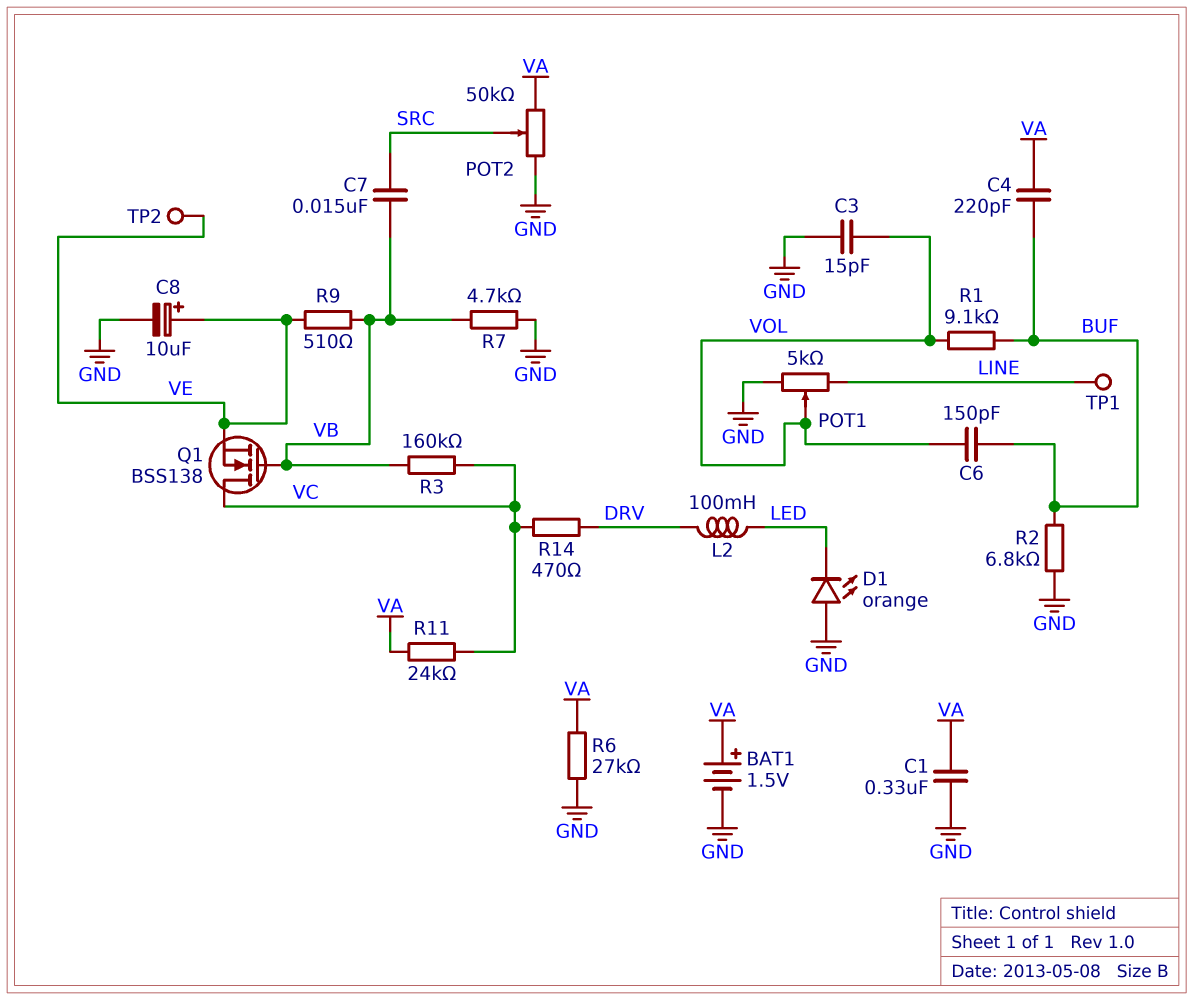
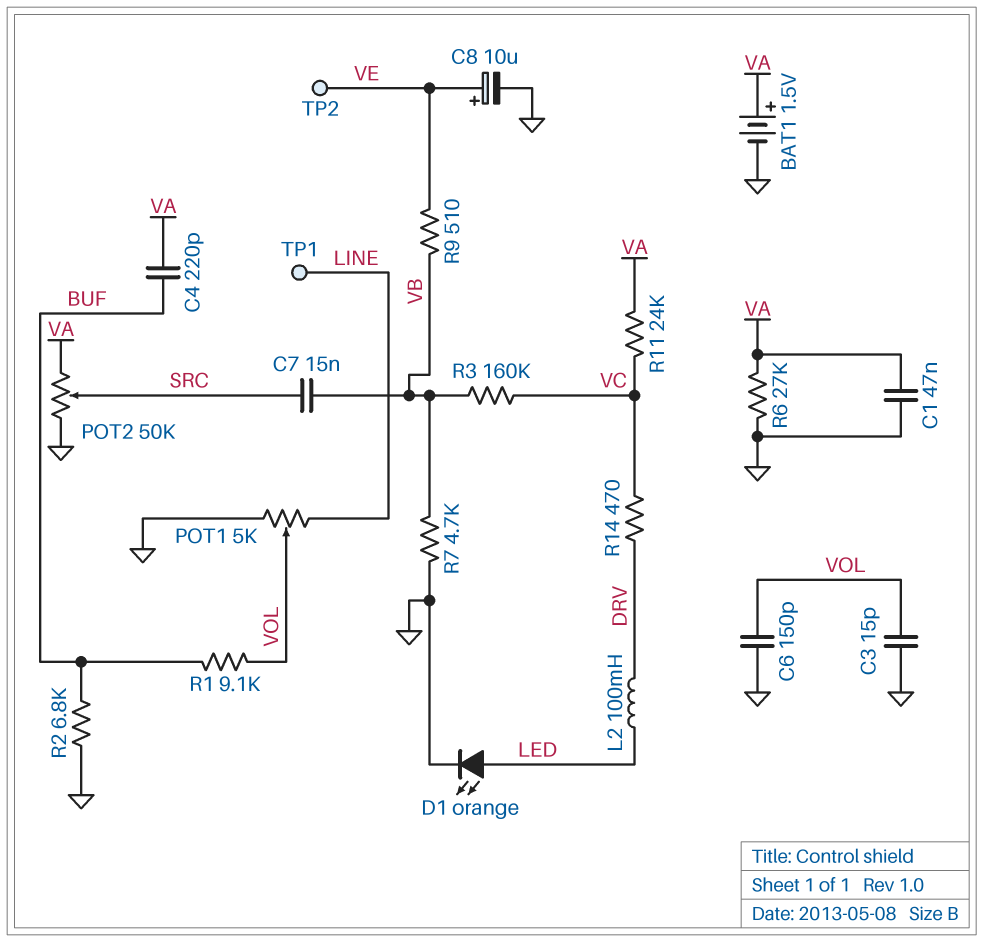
C1: 330nF (GND, VA) -> 47nF (GND, VA)
C6: 150pF (BUF, VOL) -> 150pF (GND, VOL)
D1: LED orange (A GND, K LED) -> LED orange (A LED, K GND)
Q1: NMOS BSS138 (G VB, D VC, S VE) -> none

